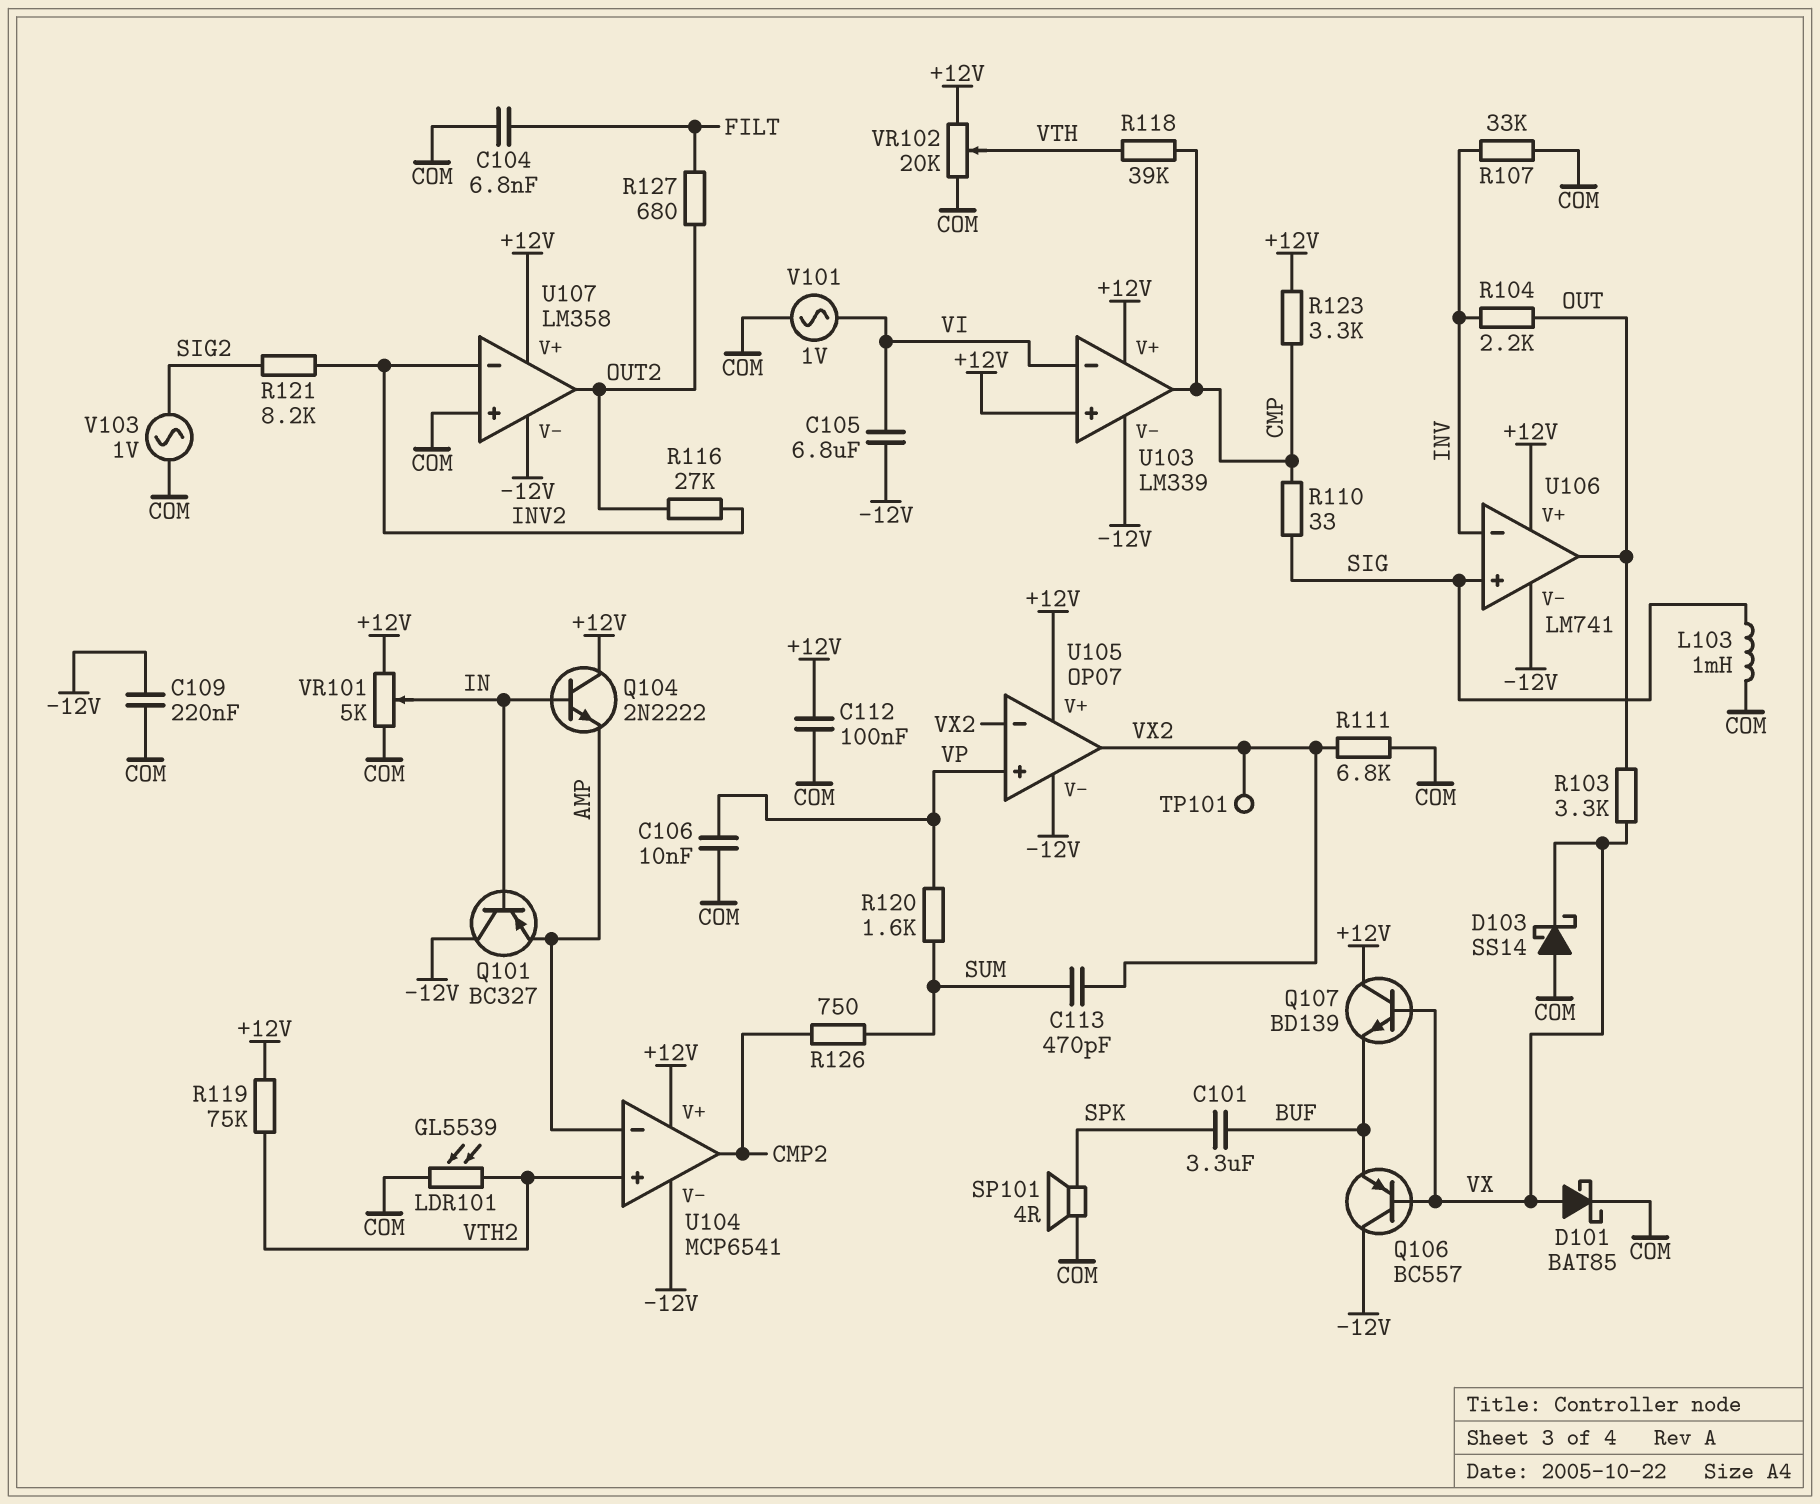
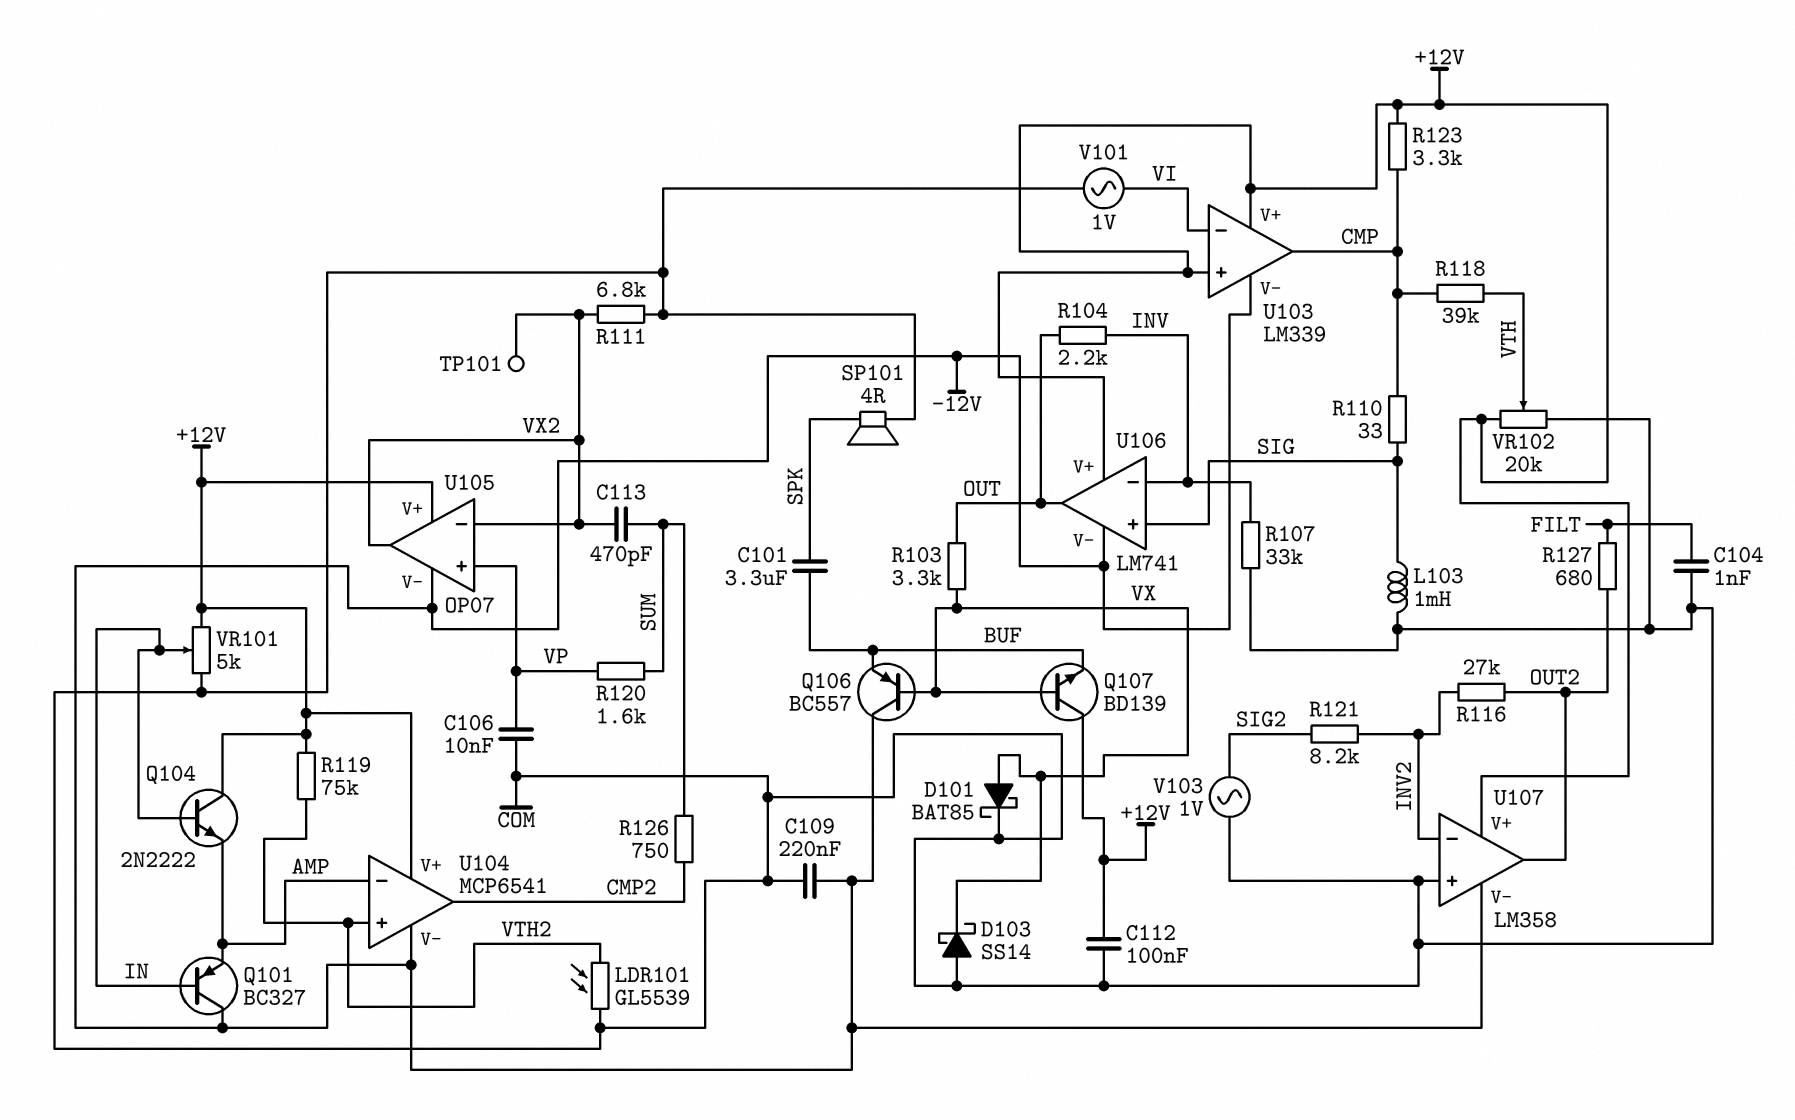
C104: 6.8nF (COM, FILT) -> 1nF (COM, FILT)
C105: 6.8uF (-12V, VI) -> none

